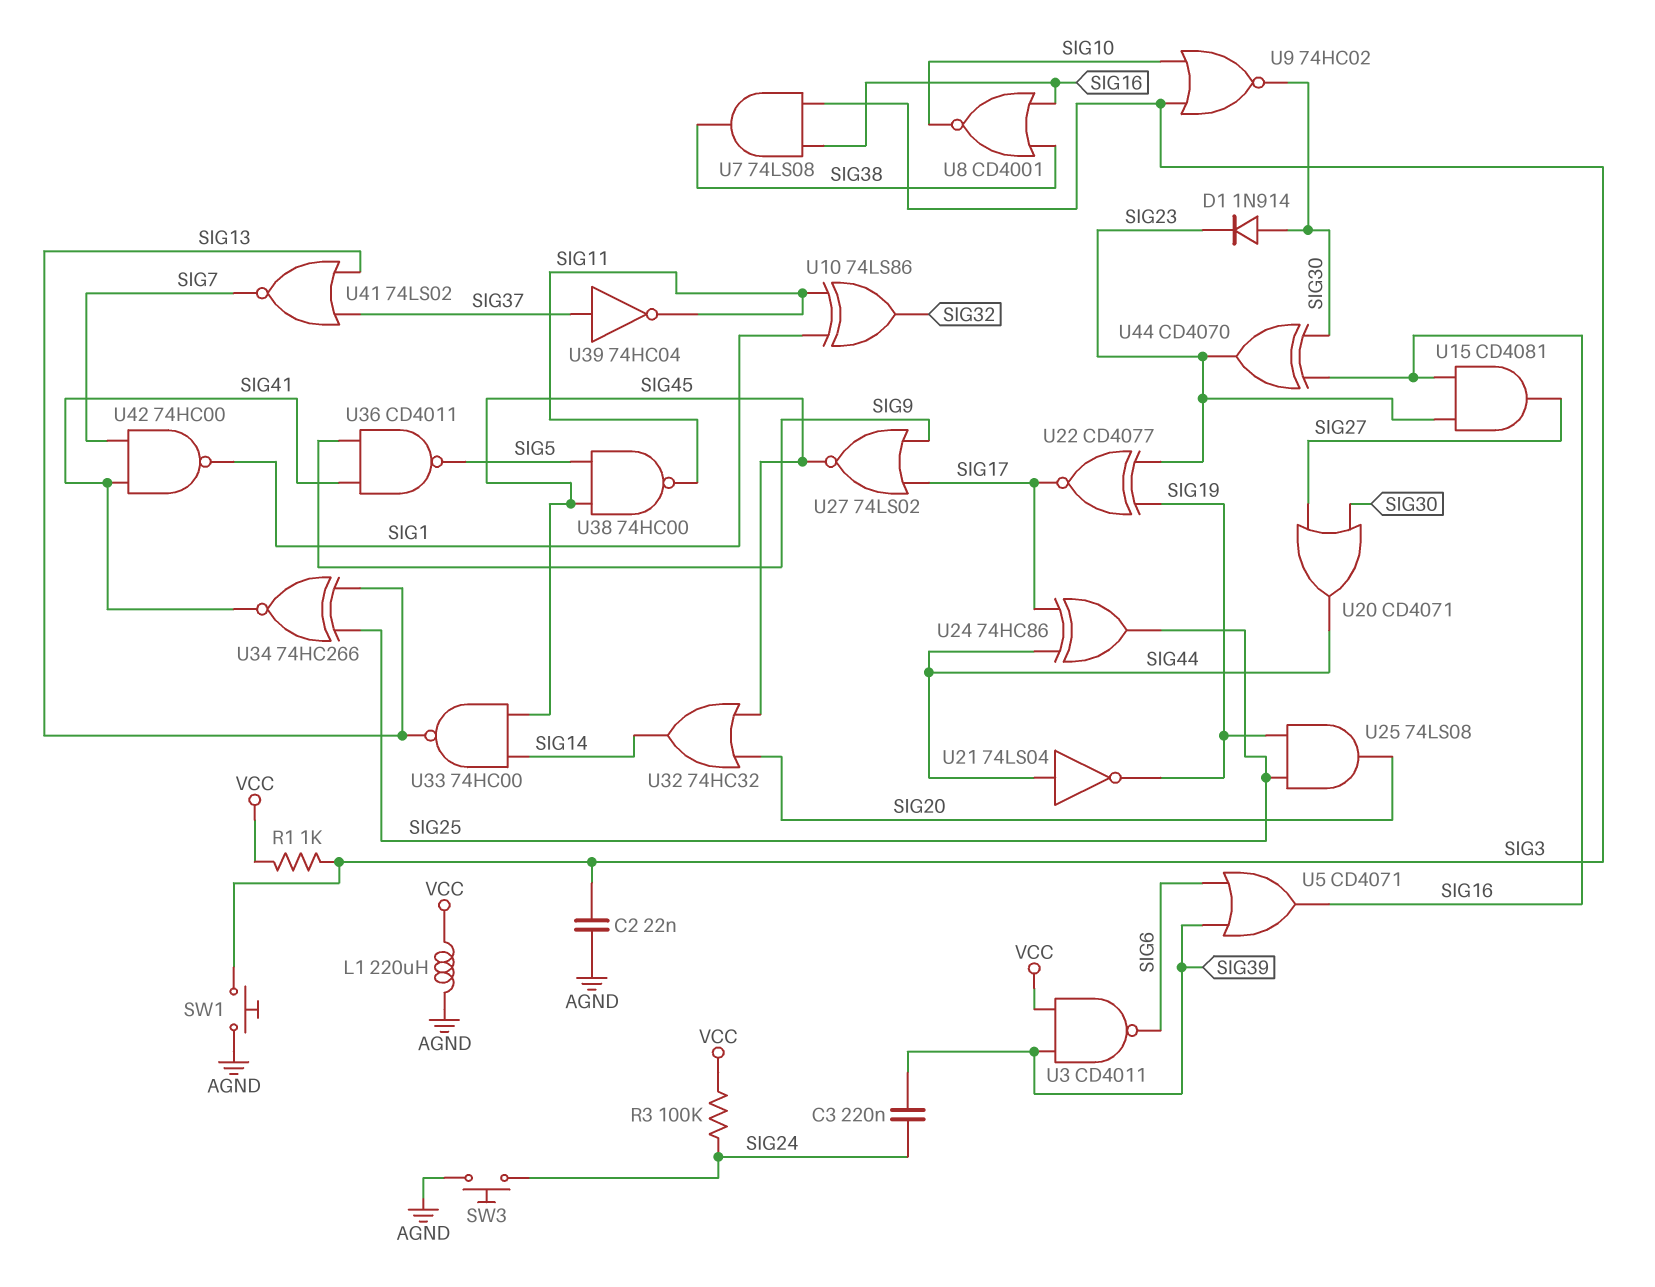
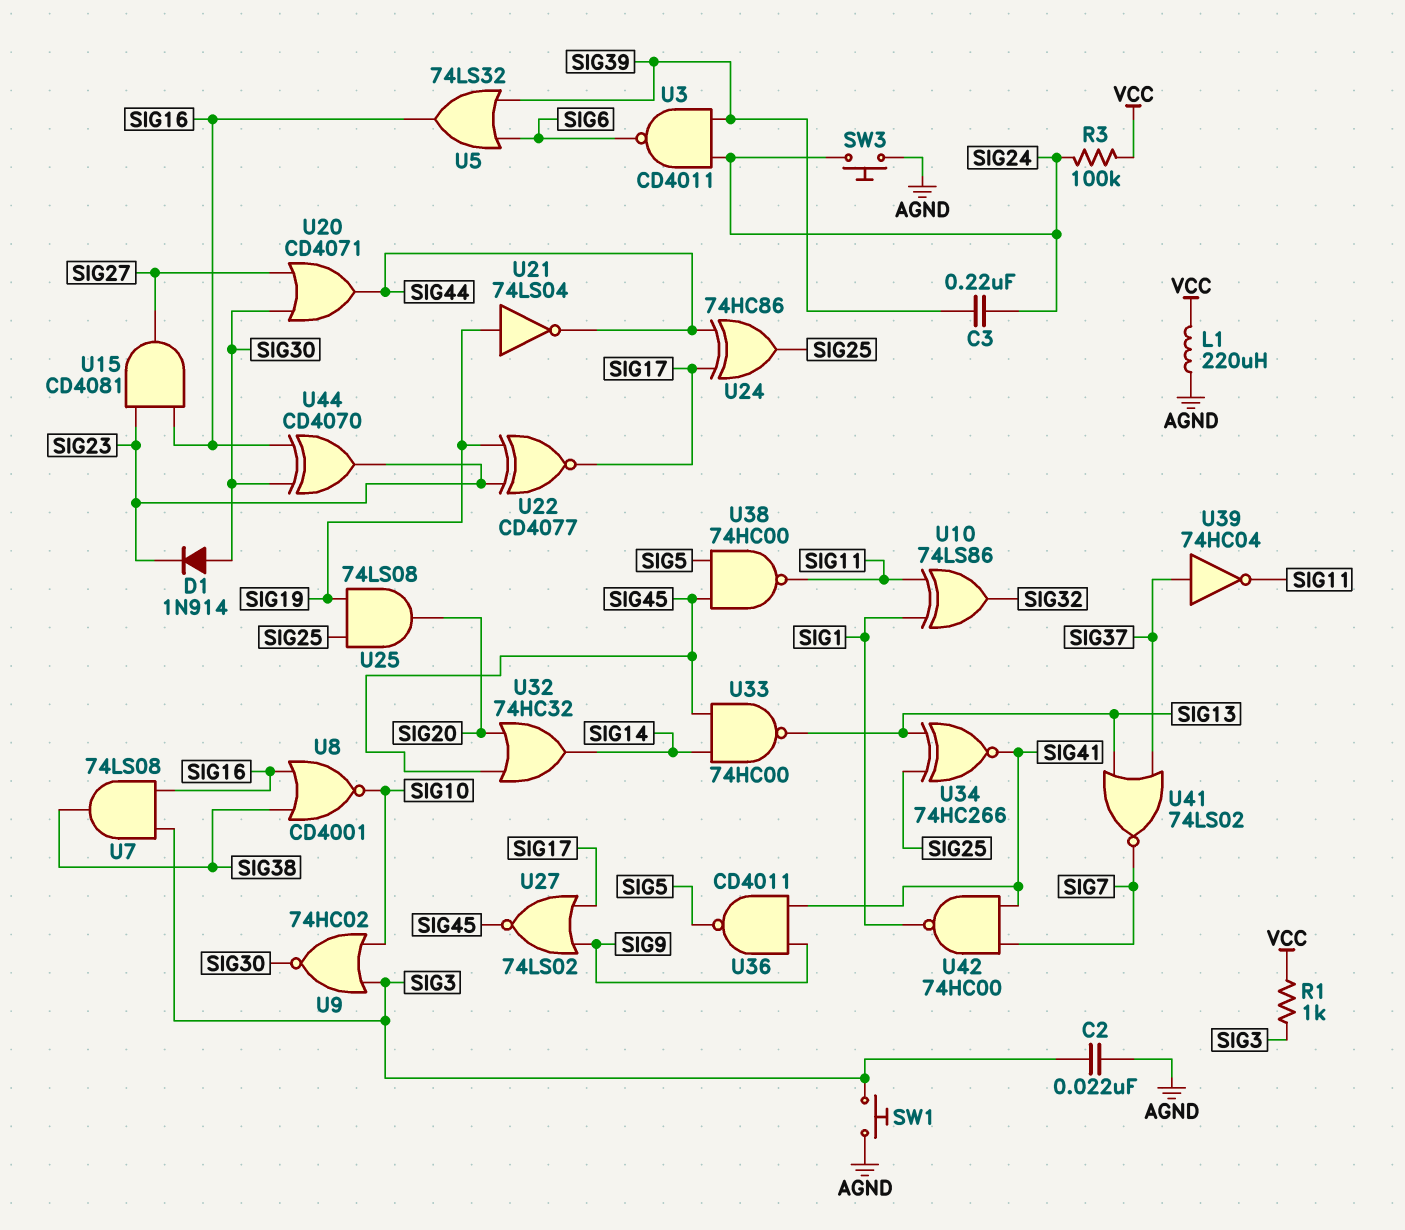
U3: NAND CD4011 (in SIG39, in VCC, out SIG6) -> NAND CD4011 (in SIG24, in SIG39, out SIG6)
U5: OR CD4071 (in SIG6, in SIG39, out SIG16) -> OR 74LS32 (in SIG6, in SIG39, out SIG16)
U21: NOT 74LS04 (in SIG44, out SIG19) -> NOT 74LS04 (in SIG19, out SIG44)

